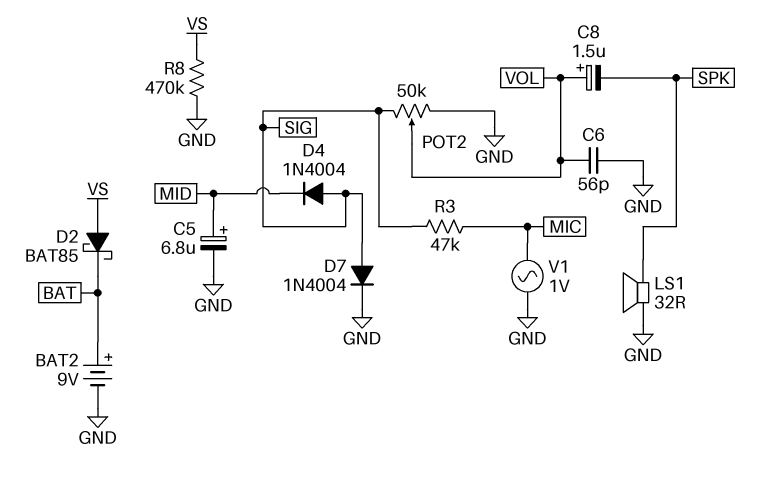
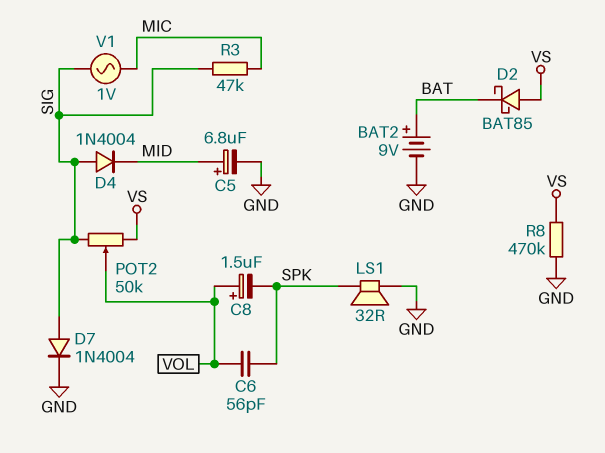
C6: 56pF (GND, VOL) -> 56pF (SPK, VOL)
POT2: 50k (GND, SIG, wiper VOL) -> 50k (SIG, VS, wiper VOL)
V1: AC 1V (GND, MIC) -> AC 1V (MIC, SIG)

